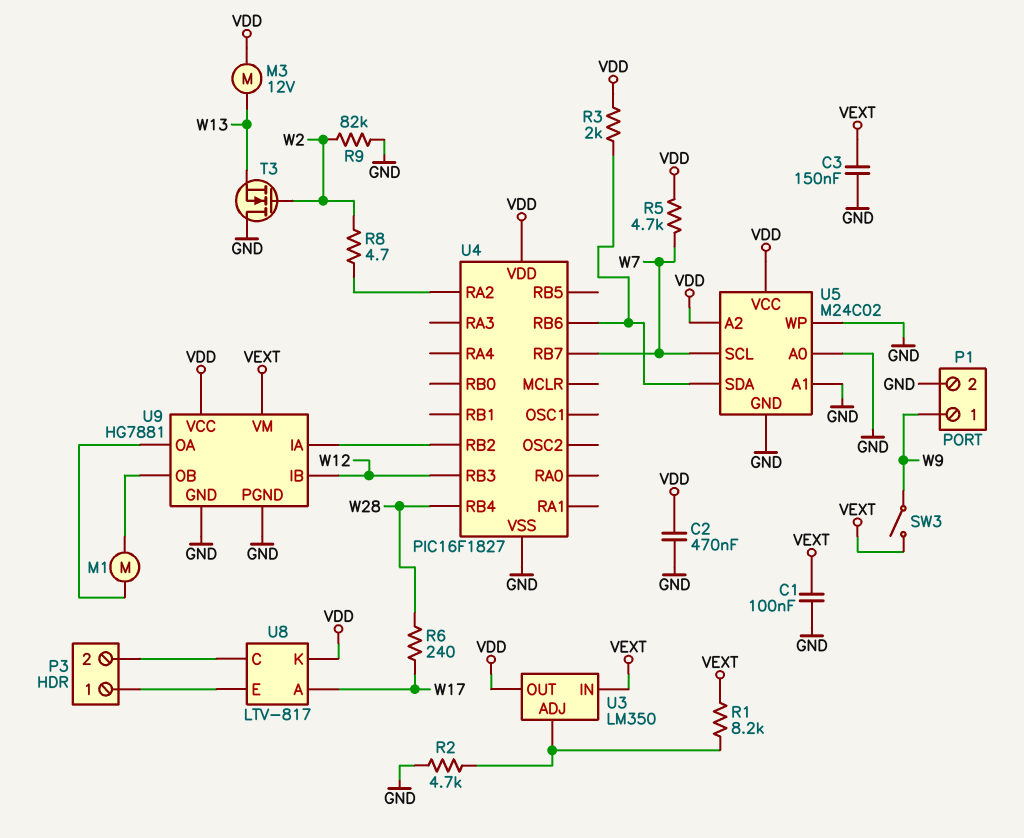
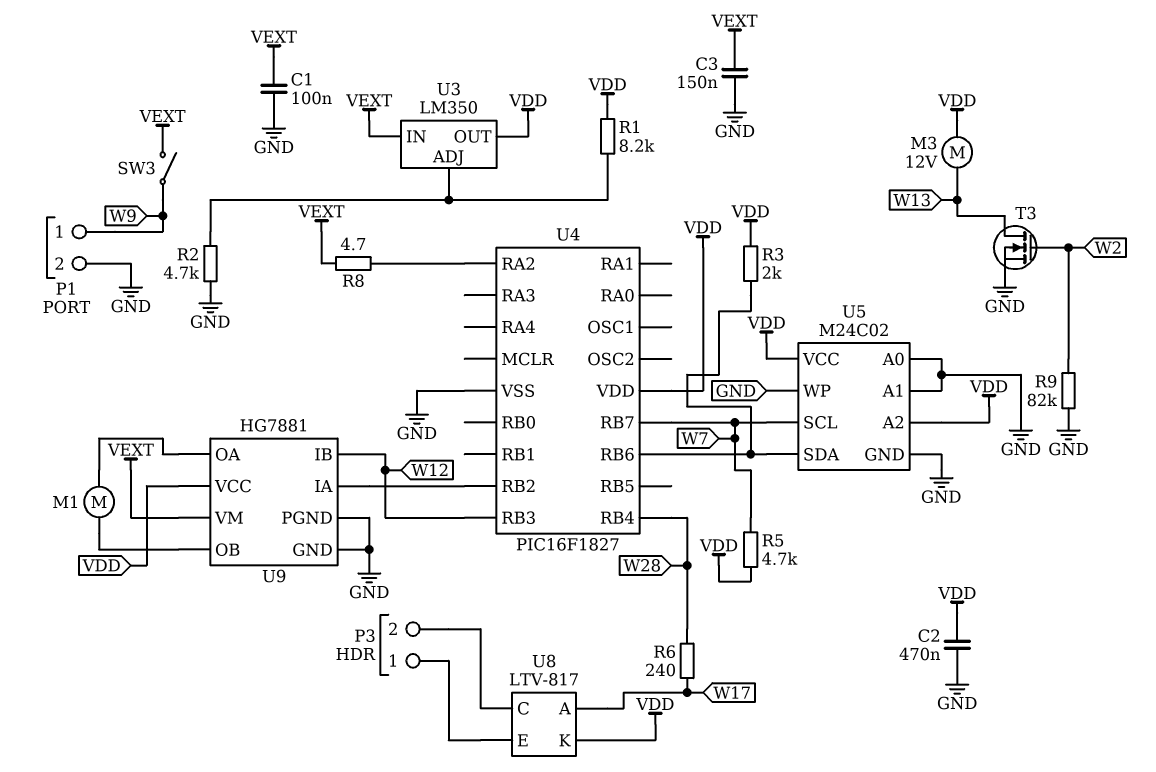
R1: 8.2k (U3/ADJ, VEXT) -> 8.2k (U3/ADJ, VDD)
R8: 4.7 (U4/RA2, W2) -> 4.7 (U4/RA2, VEXT)
T3: NMOS (G W2, D GND, S W13) -> NMOS (G W2, D W13, S GND)

